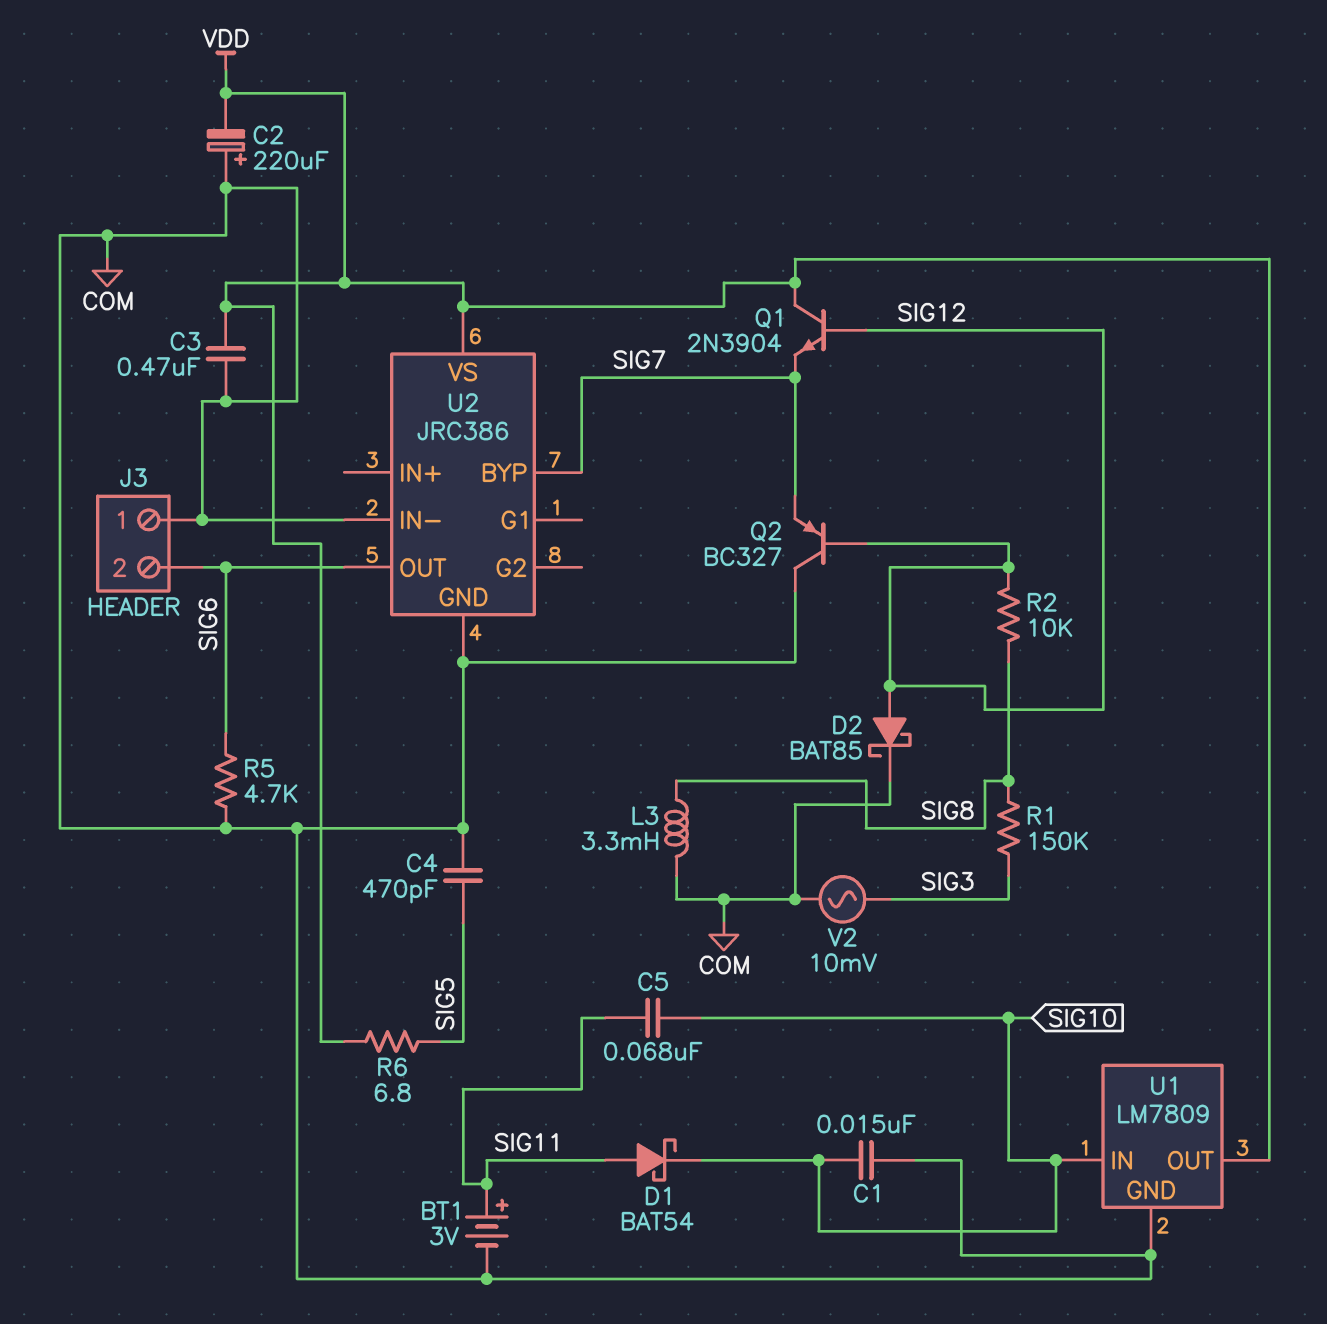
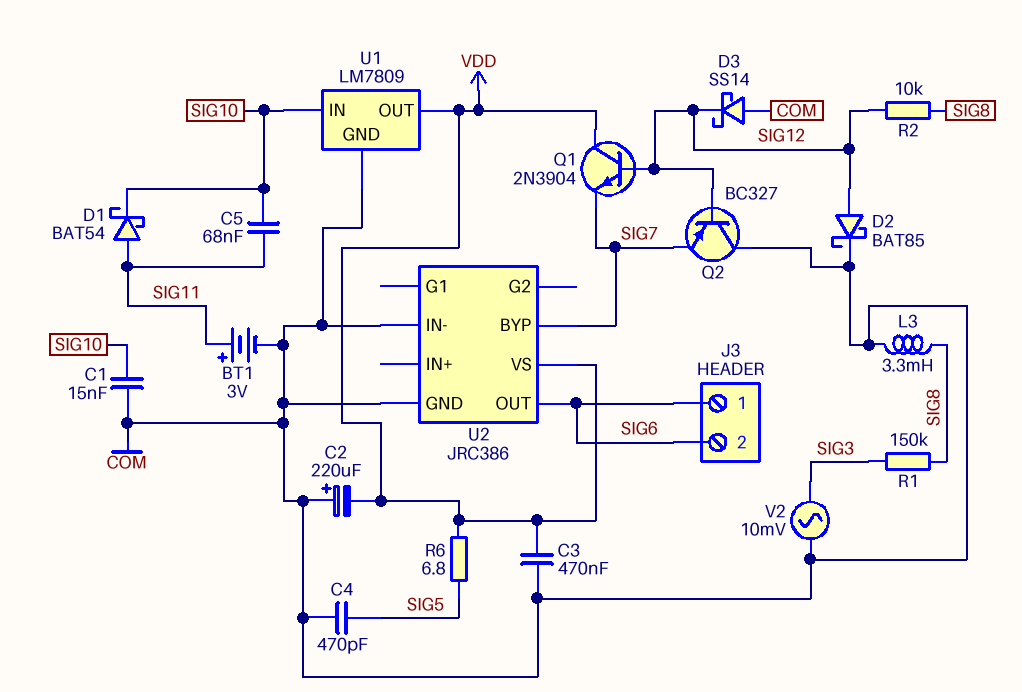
D3: none -> schottky SS14 (A COM, K SIG12)
J3 pin 1: COM -> SIG6
R5: 4.7k (COM, SIG6) -> none

